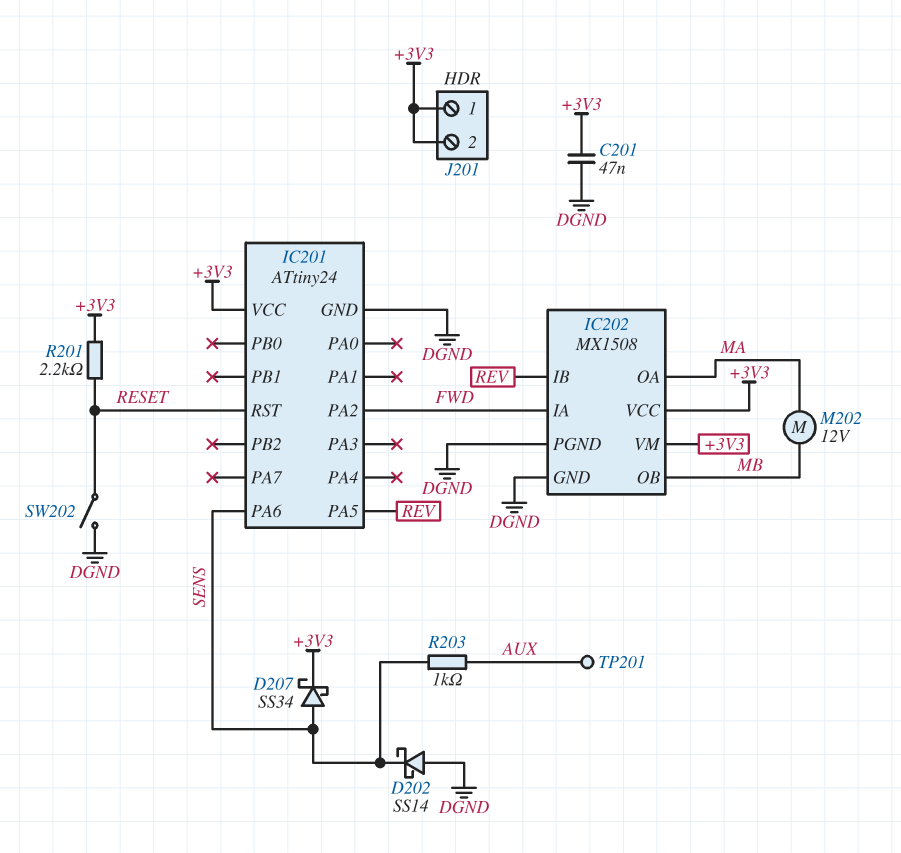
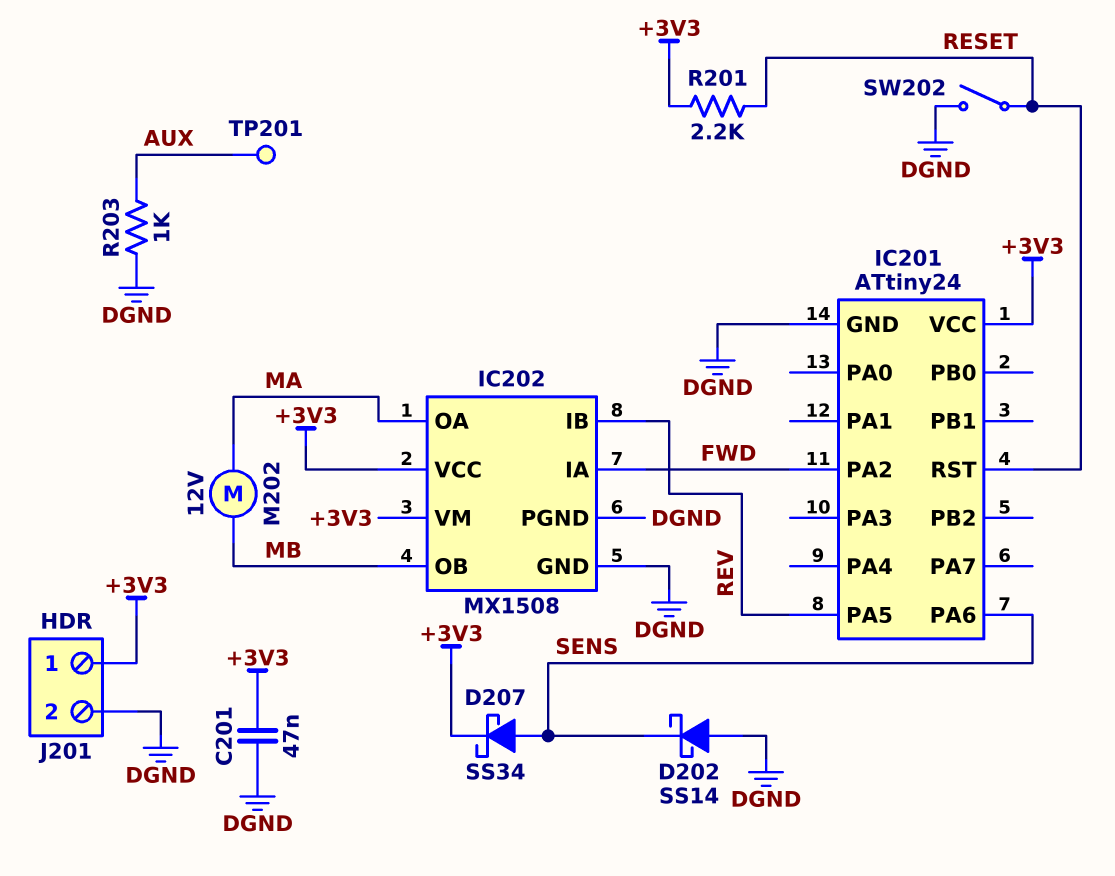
J201 pin 2: +3V3 -> DGND
R203: 1k (AUX, SENS) -> 1k (AUX, DGND)

